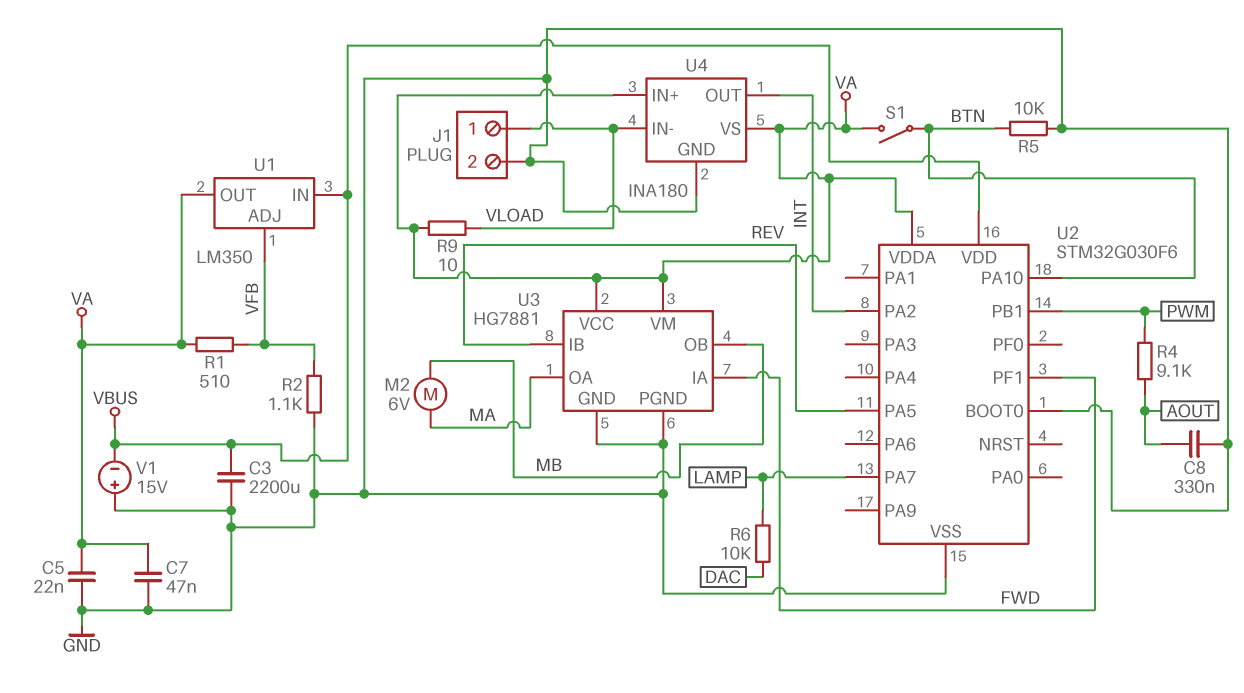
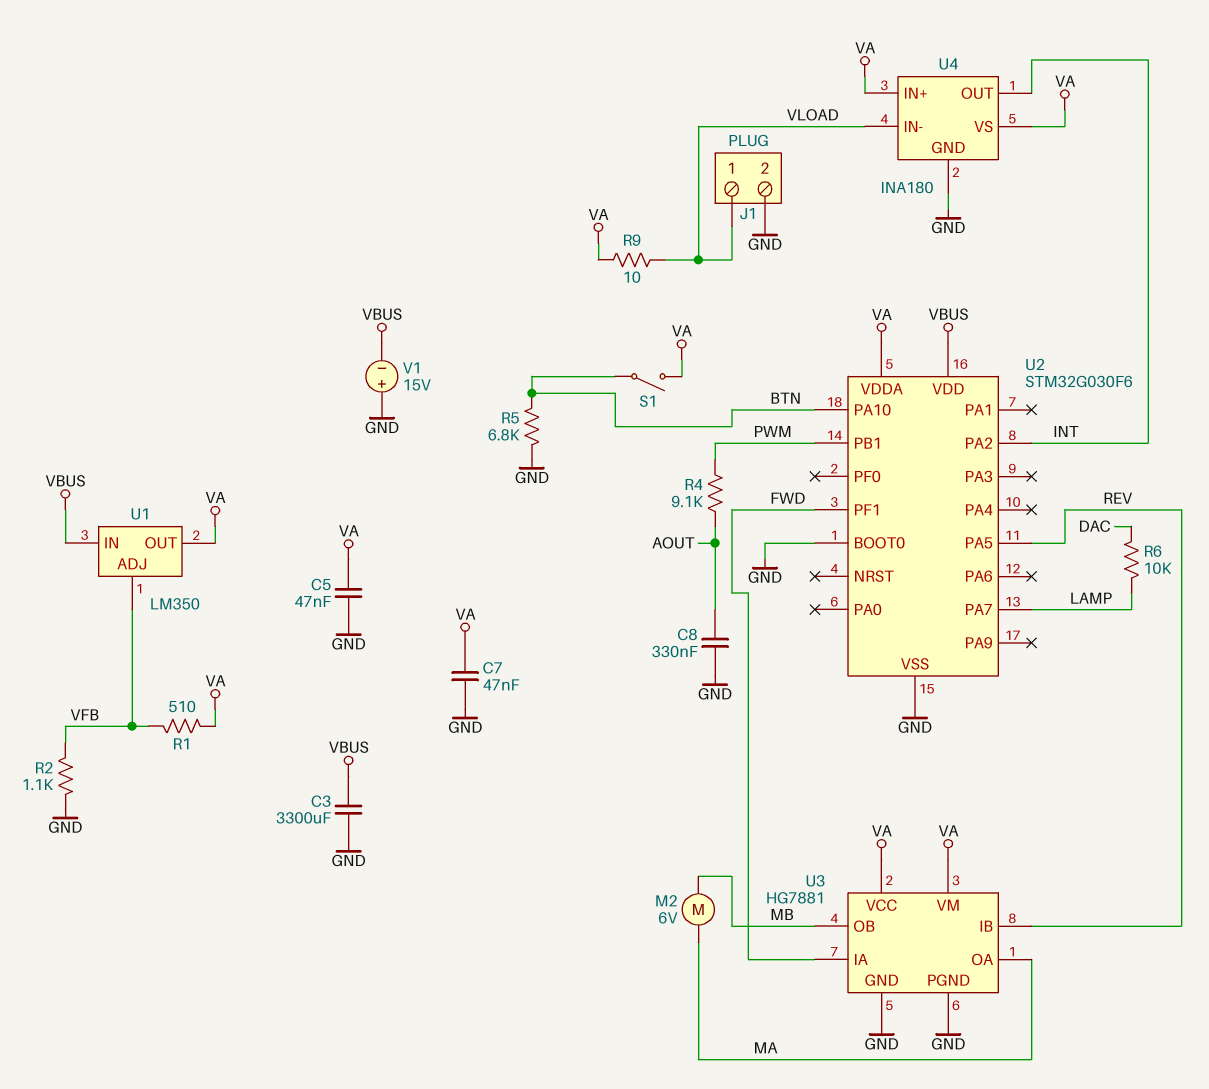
C3: 2200uF (GND, VBUS) -> 3300uF (GND, VBUS)
C5: 22nF (GND, VA) -> 47nF (GND, VA)
R5: 10k (BTN, GND) -> 6.8k (BTN, GND)

